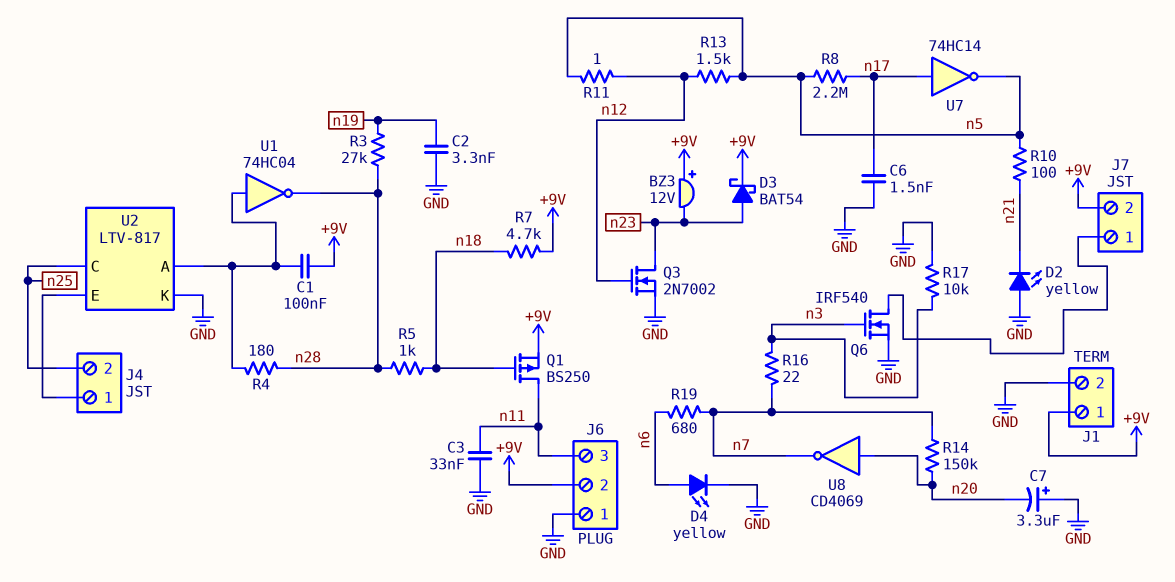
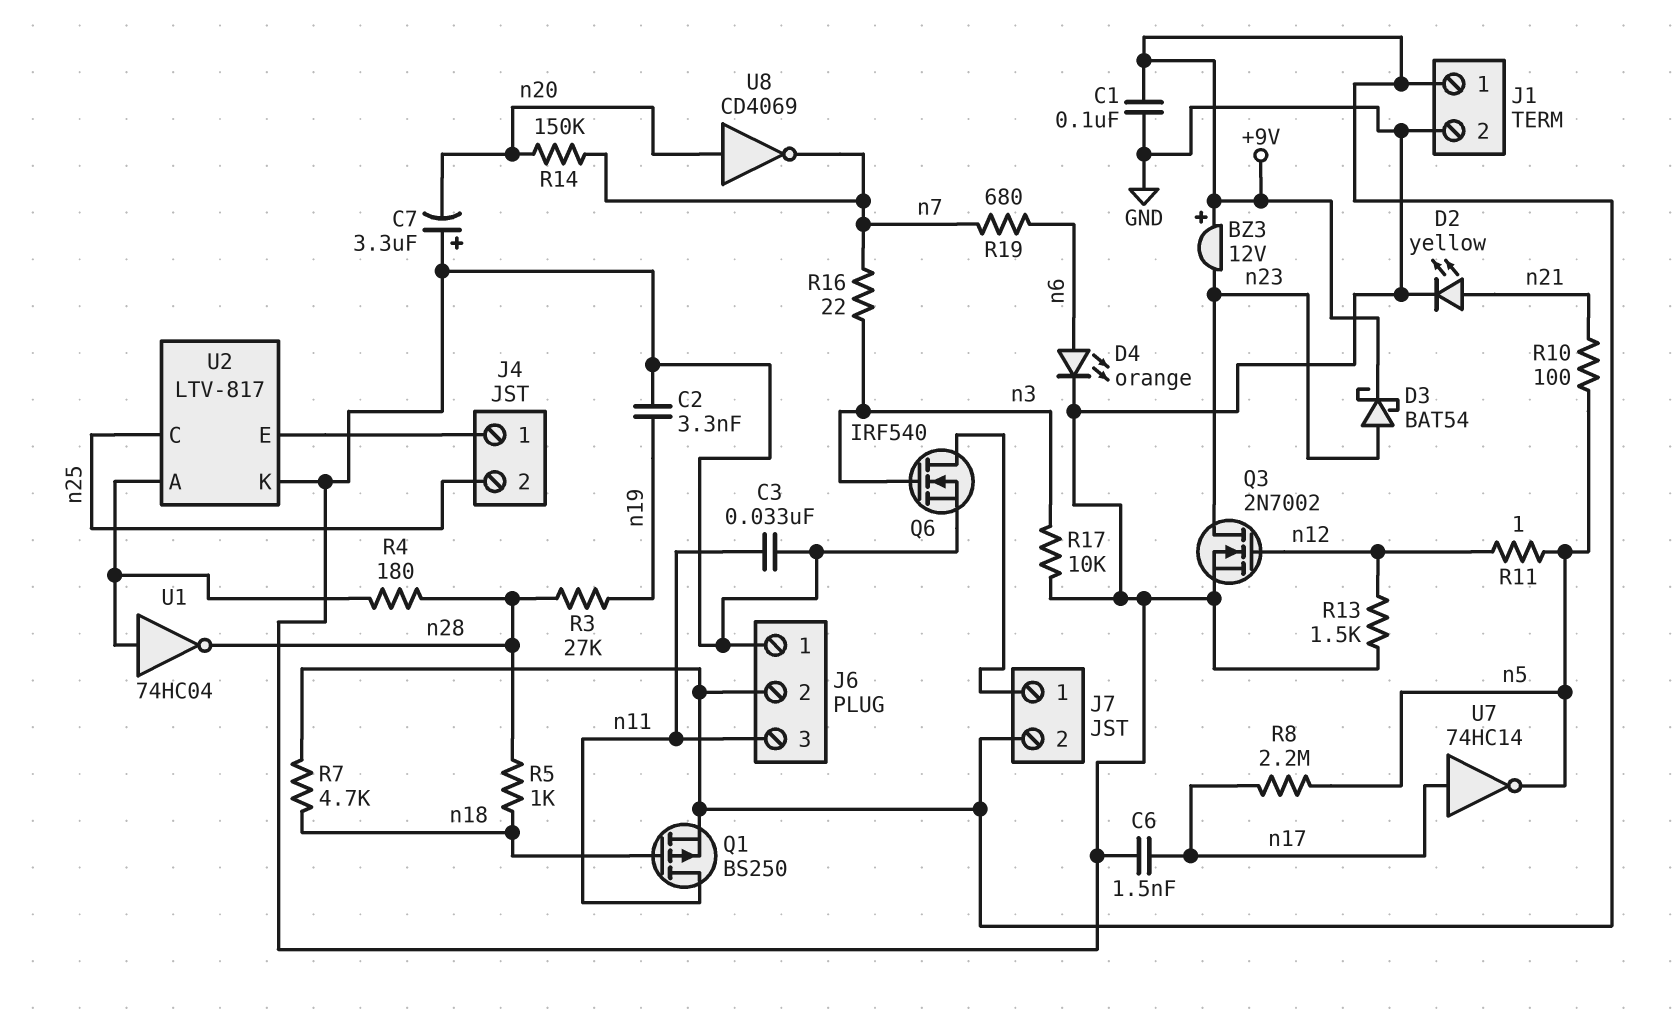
C1: 100nF (+9V, U2/A) -> 100nF (+9V, GND)
D2: LED yellow (A GND, K n21) -> LED yellow (A n21, K GND)
D4: LED yellow (A n6, K GND) -> LED orange (A n6, K GND)
R13: 1.5k (n5, n12) -> 1.5k (GND, n12)

